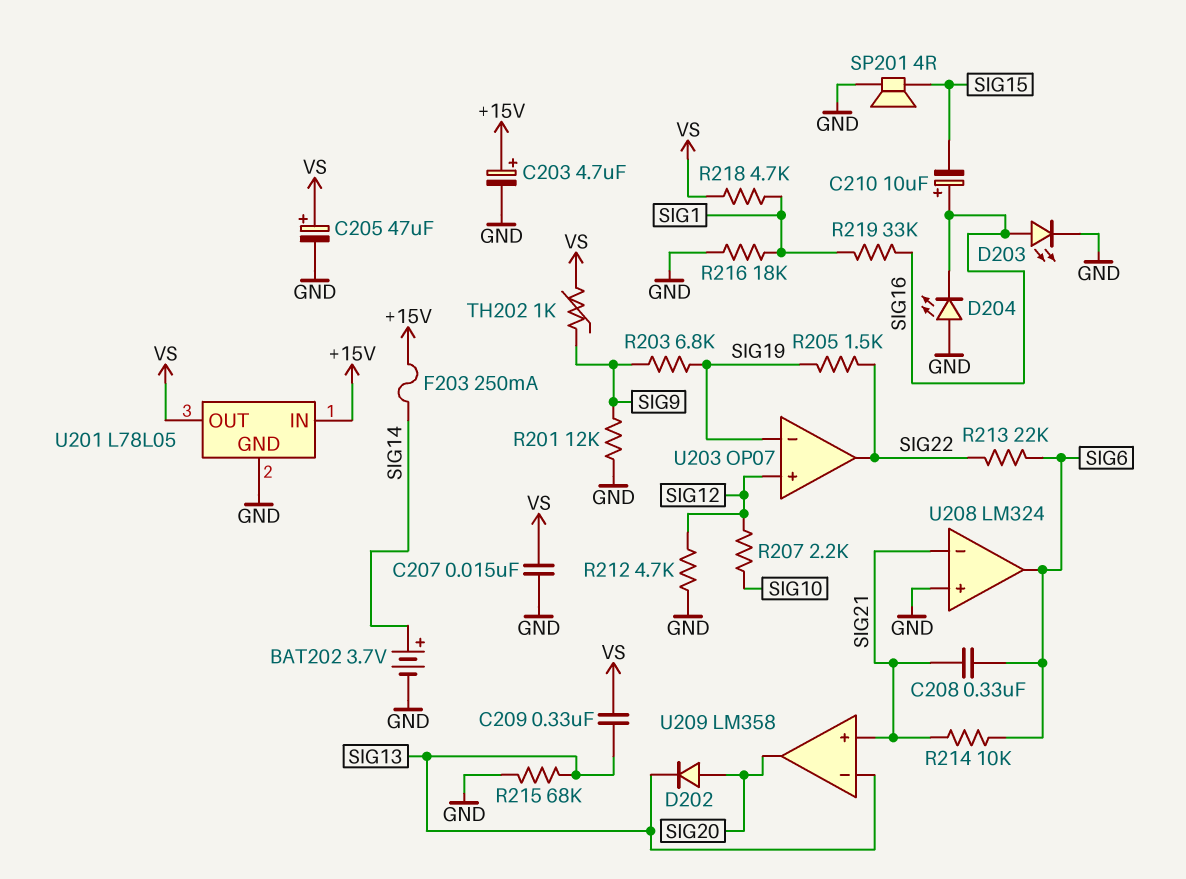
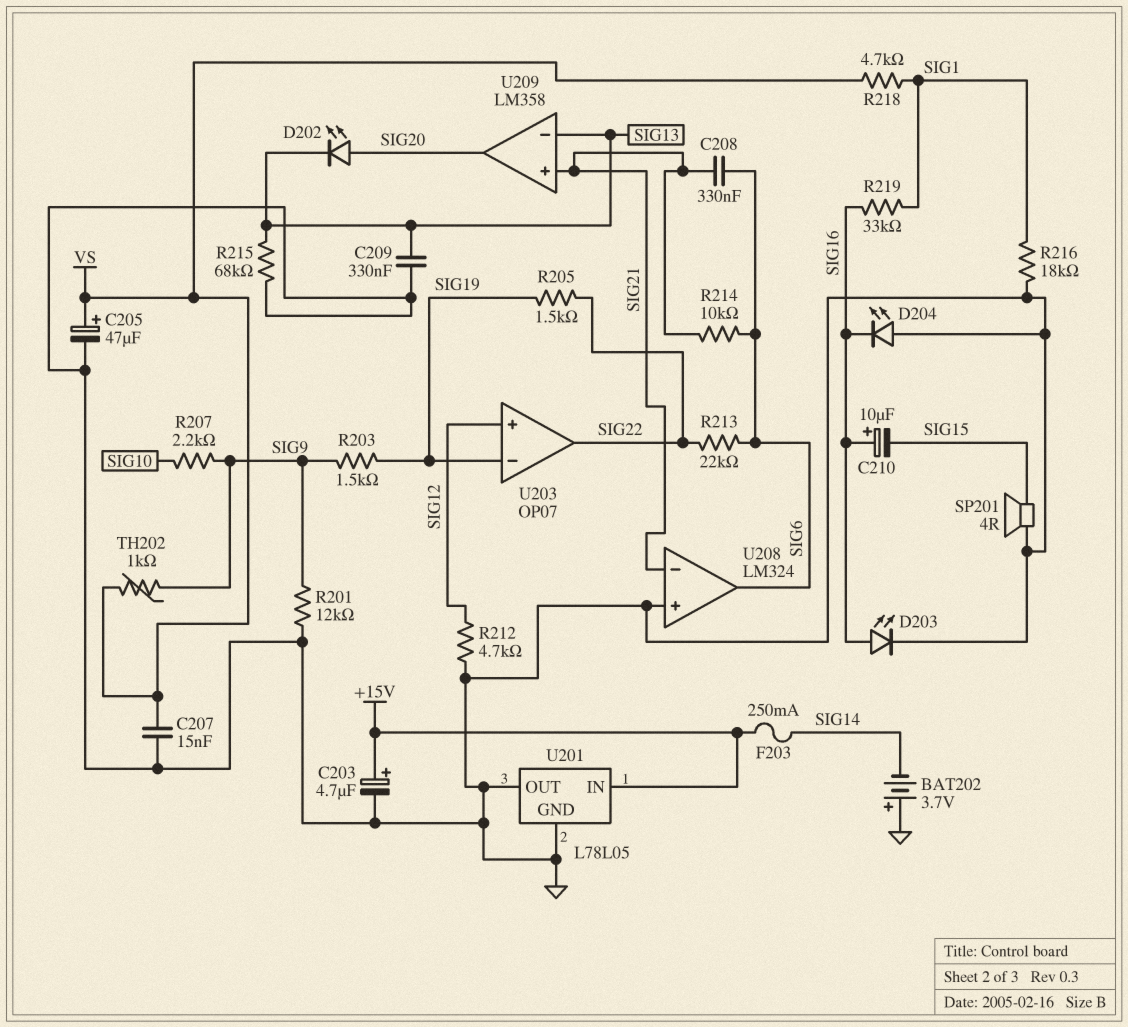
BAT202: 3.7V (plus SIG14, minus GND) -> 3.7V (plus GND, minus SIG14)
C209: 330nF (SIG13, VS) -> 330nF (GND, SIG13)
D202: diode (A SIG20, K SIG13) -> LED (A SIG20, K SIG13)
R203: 6.8k (SIG9, SIG19) -> 1.5k (SIG9, SIG19)
R207: 2.2k (SIG10, SIG12) -> 2.2k (SIG9, SIG10)
U201 pin OUT: VS -> GND

